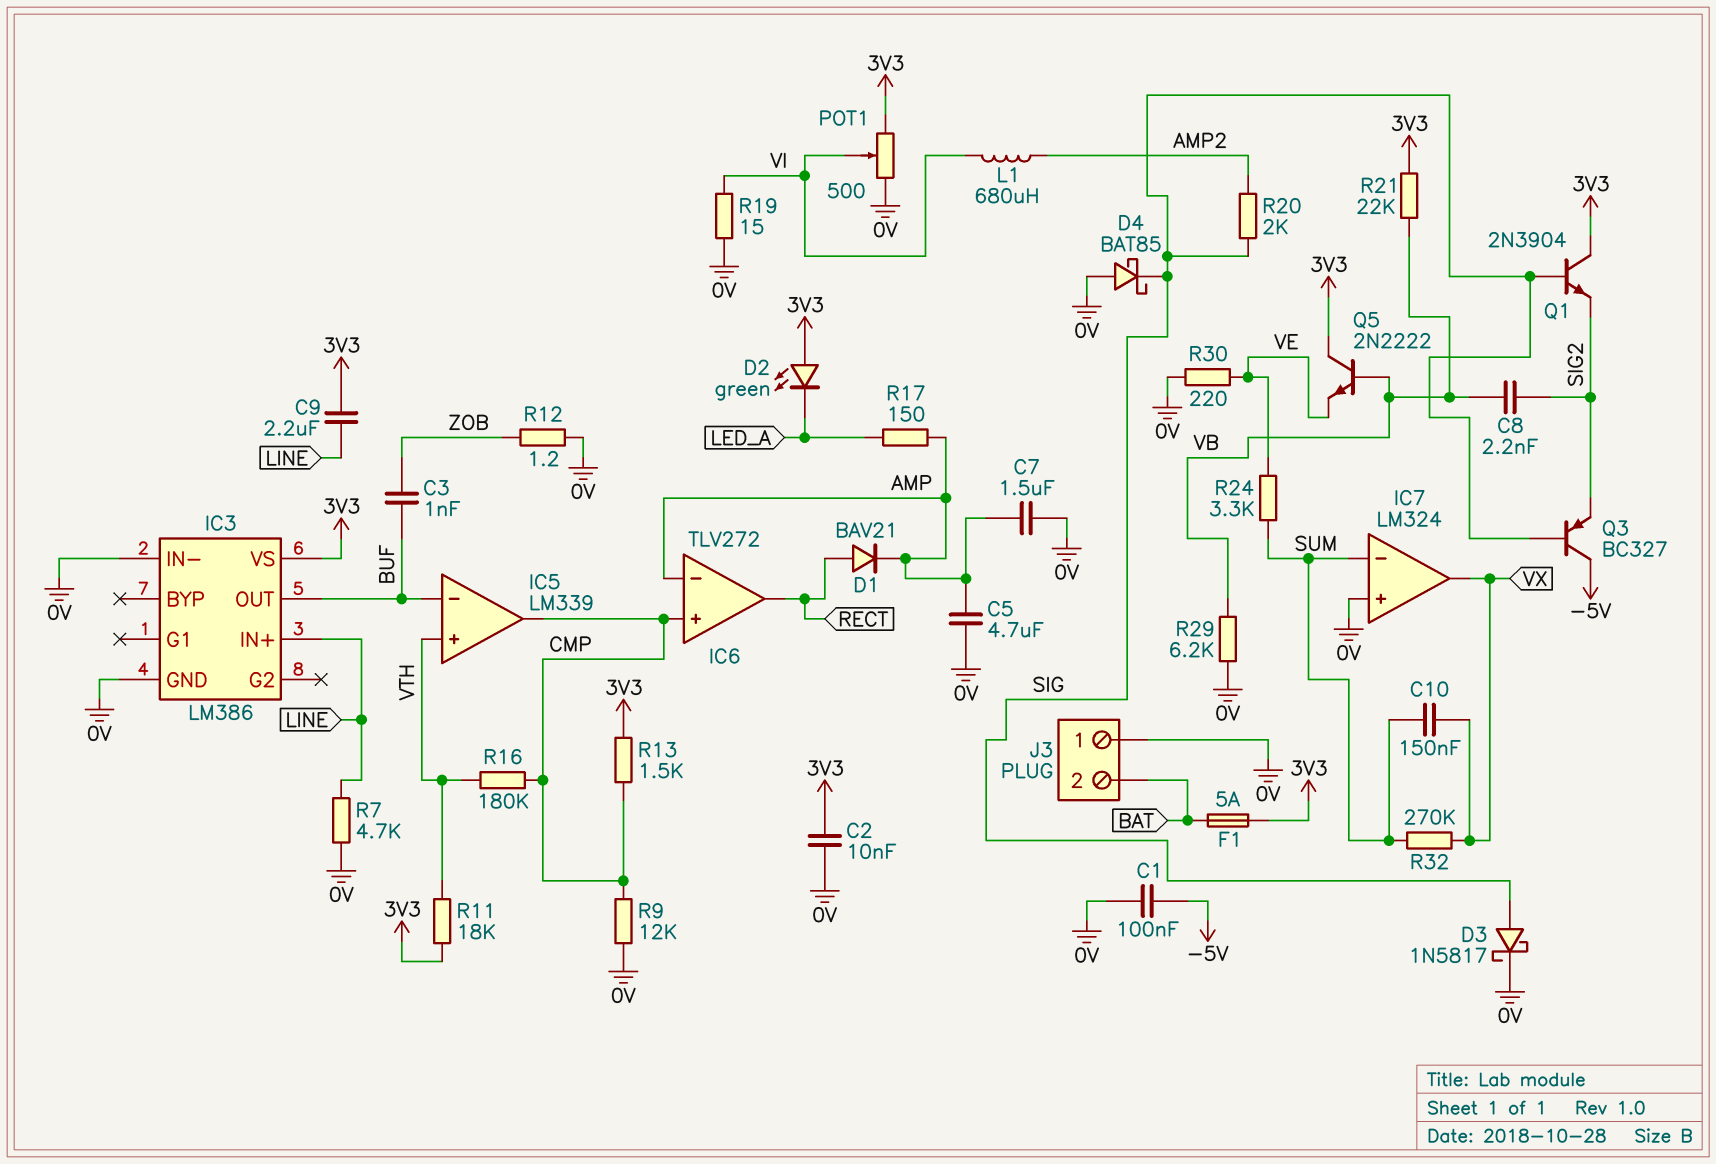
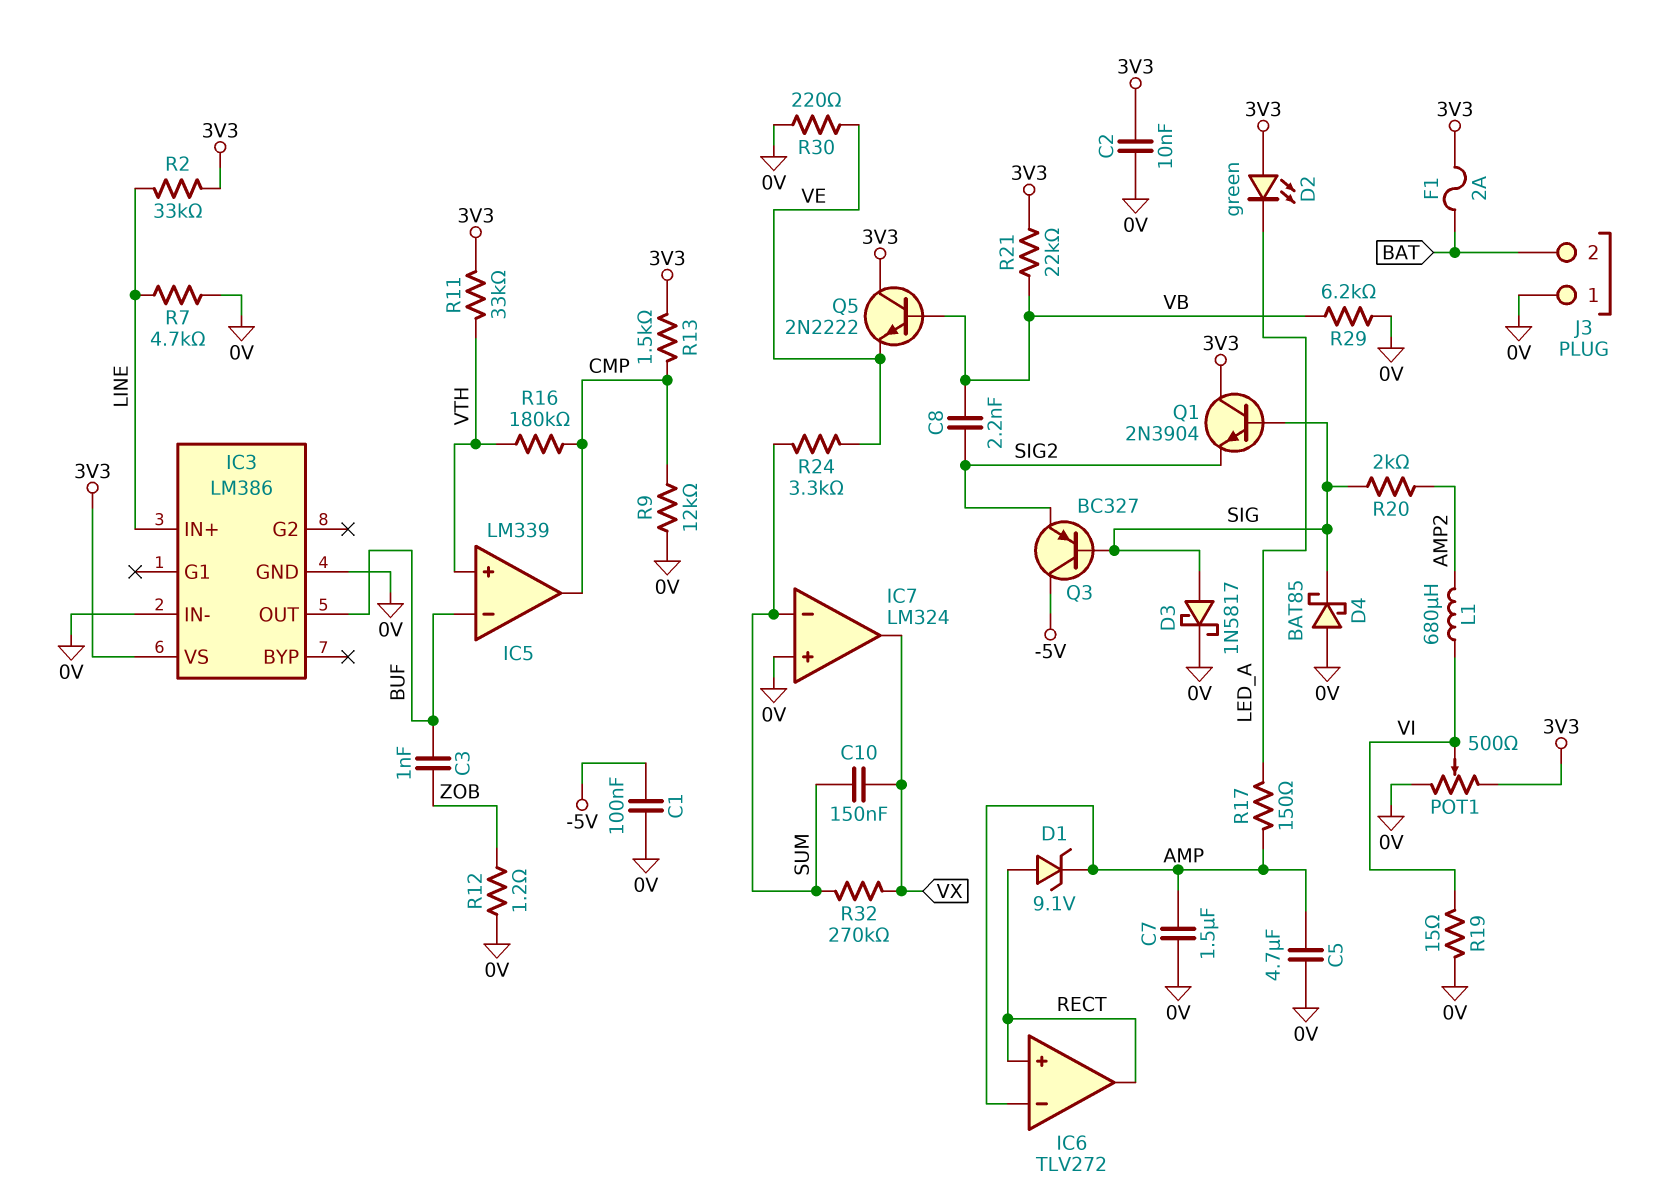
C9: 2.2uF (3V3, LINE) -> none
D1: diode BAV21 (A RECT, K AMP) -> zener 9.1V (A RECT, K AMP)
F1: 5A (3V3, BAT) -> 2A (3V3, BAT)
IC6 pin in+: CMP -> RECT
R2: none -> 33k (3V3, LINE)
R11: 18k (3V3, VTH) -> 33k (3V3, VTH)

